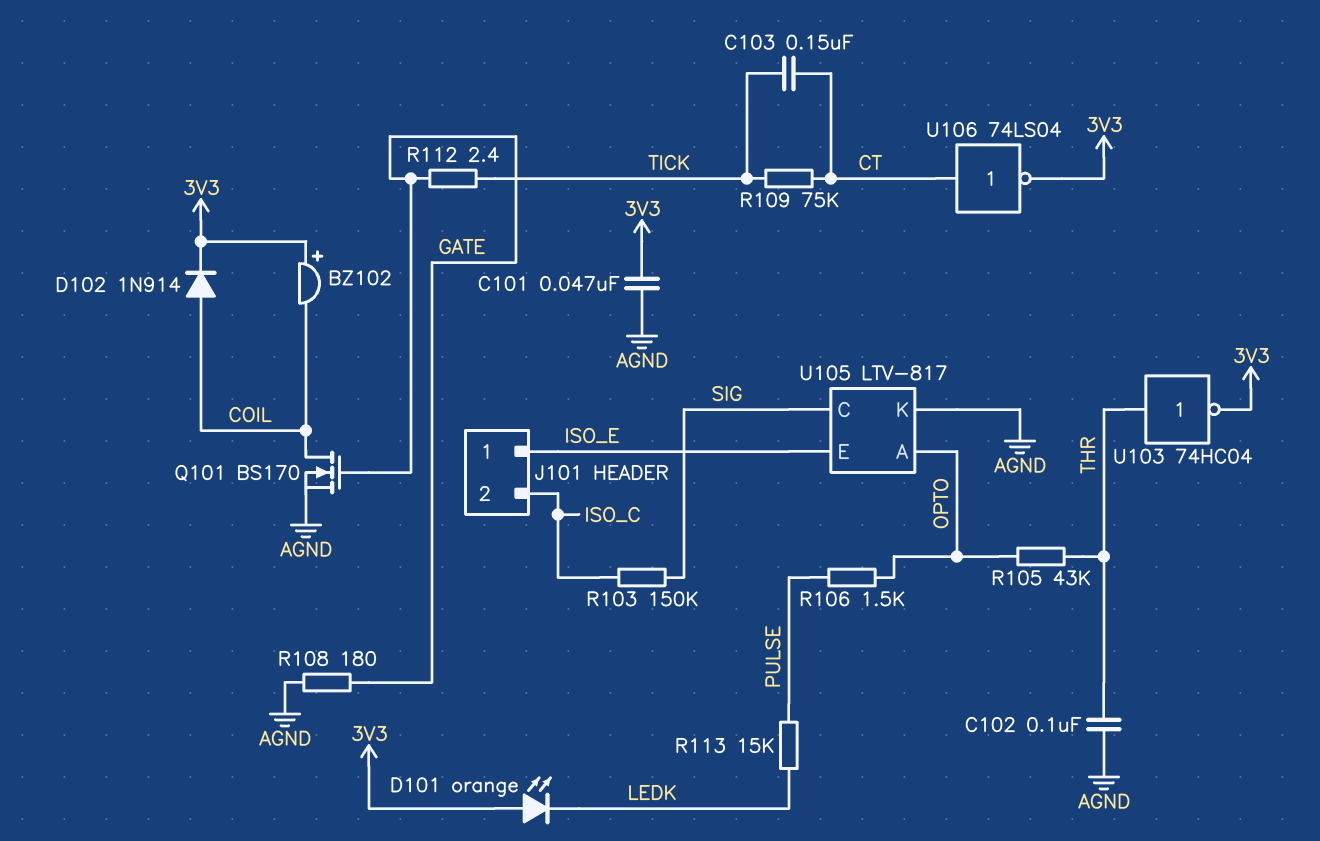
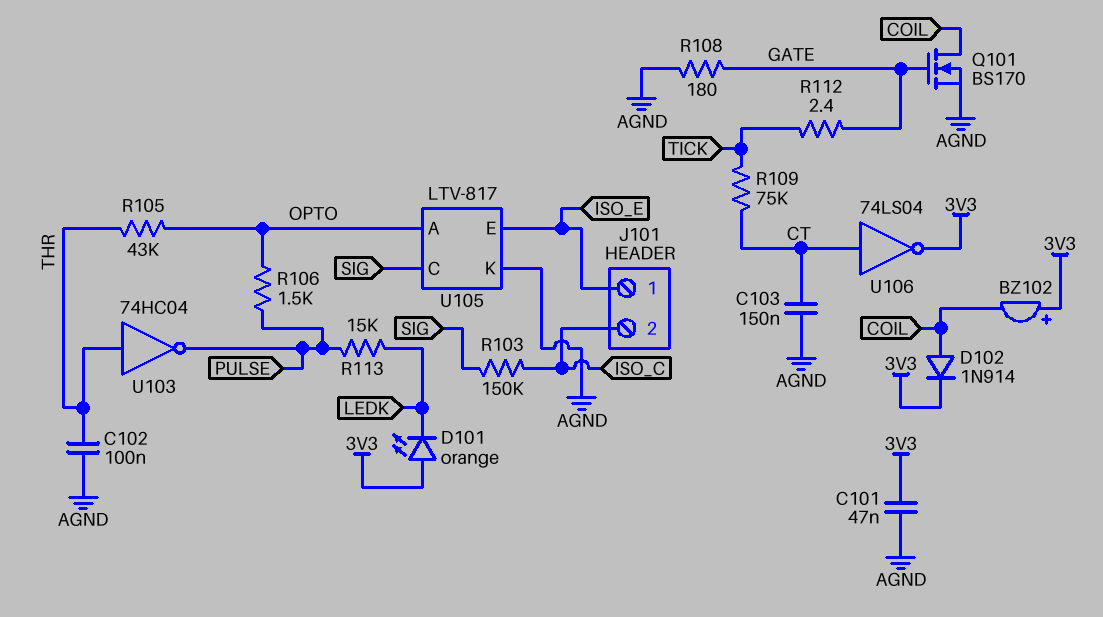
C103: 150nF (CT, TICK) -> 150nF (AGND, CT)
U103: NOT 74HC04 (in THR, out 3V3) -> NOT 74HC04 (in THR, out PULSE)

